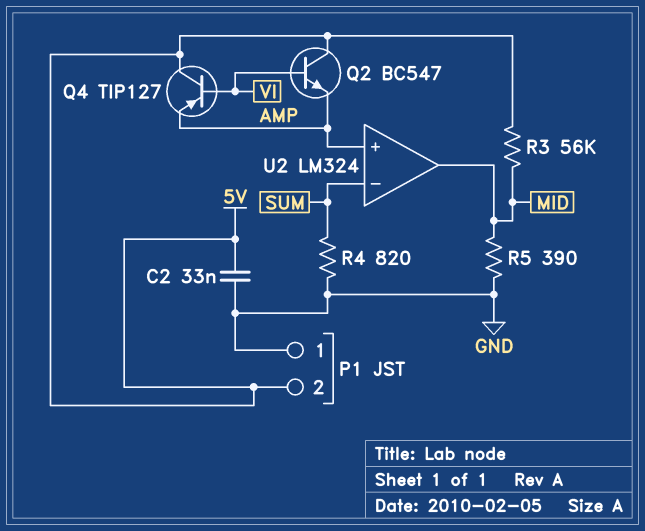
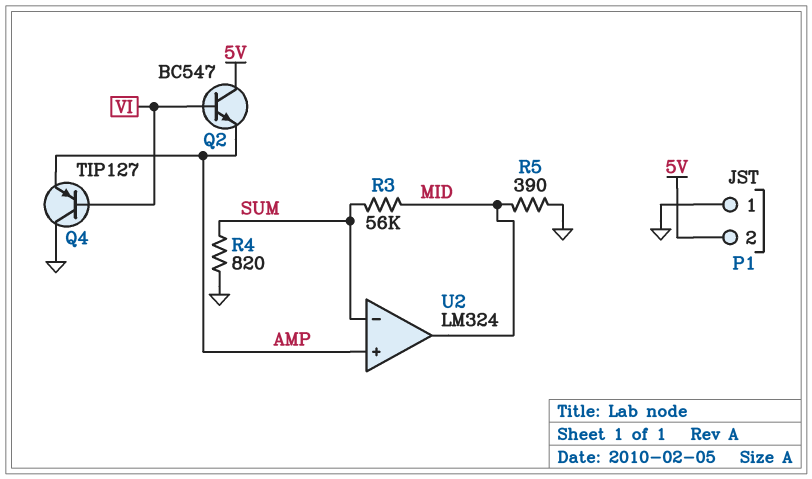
C2: 33nF (5V, GND) -> none
Q4: PNP TIP127 (B VI, C 5V, E AMP) -> PNP TIP127 (B VI, C GND, E AMP)
R3: 56k (5V, MID) -> 56k (MID, SUM)

